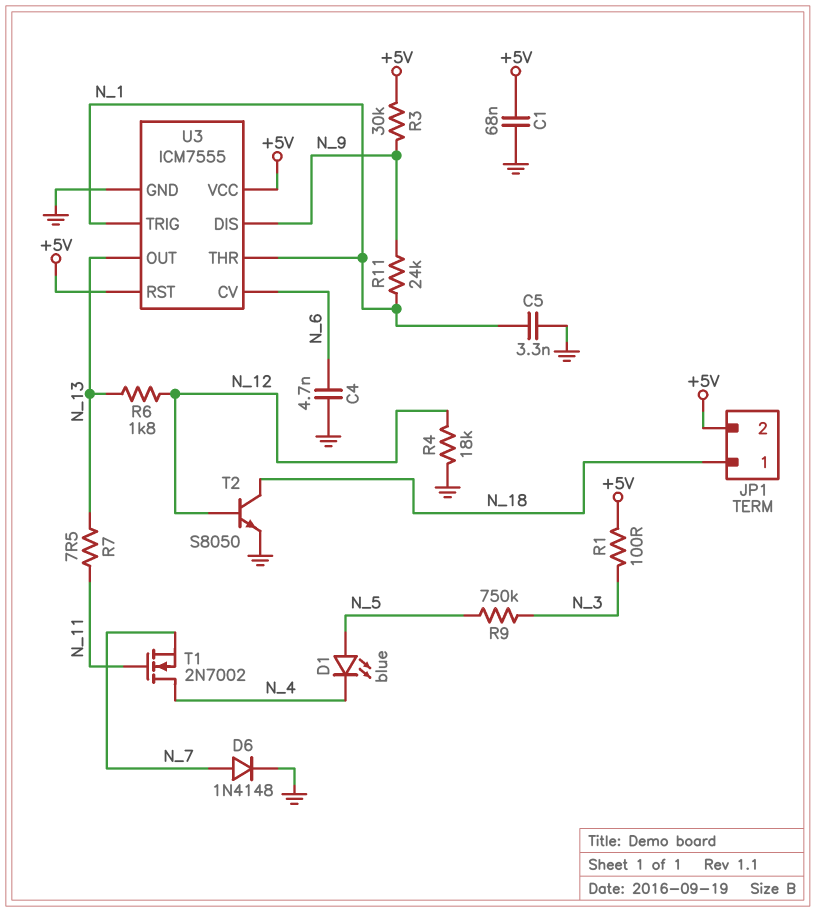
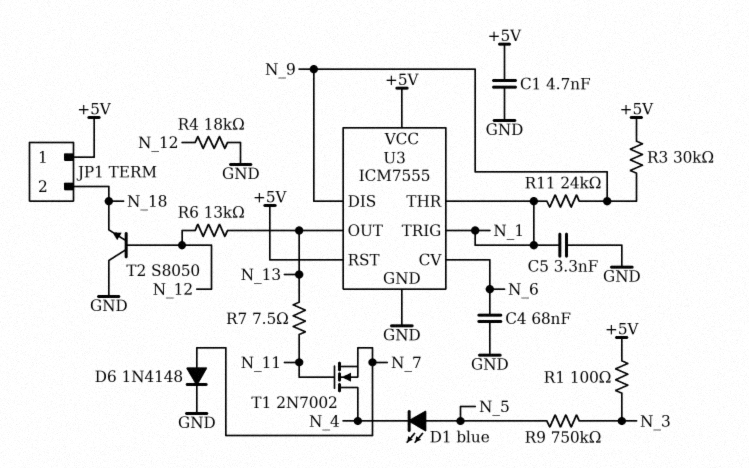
C1: 68nF (+5V, GND) -> 4.7nF (+5V, GND)
C4: 4.7nF (GND, N_6) -> 68nF (GND, N_6)
JP1 pin 1: N_18 -> +5V
JP1 pin 2: +5V -> N_18
R6: 1.8k (N_12, N_13) -> 13k (N_12, N_13)
T2: NPN S8050 (B N_12, C N_18, E GND) -> NPN S8050 (B N_12, C GND, E N_18)

